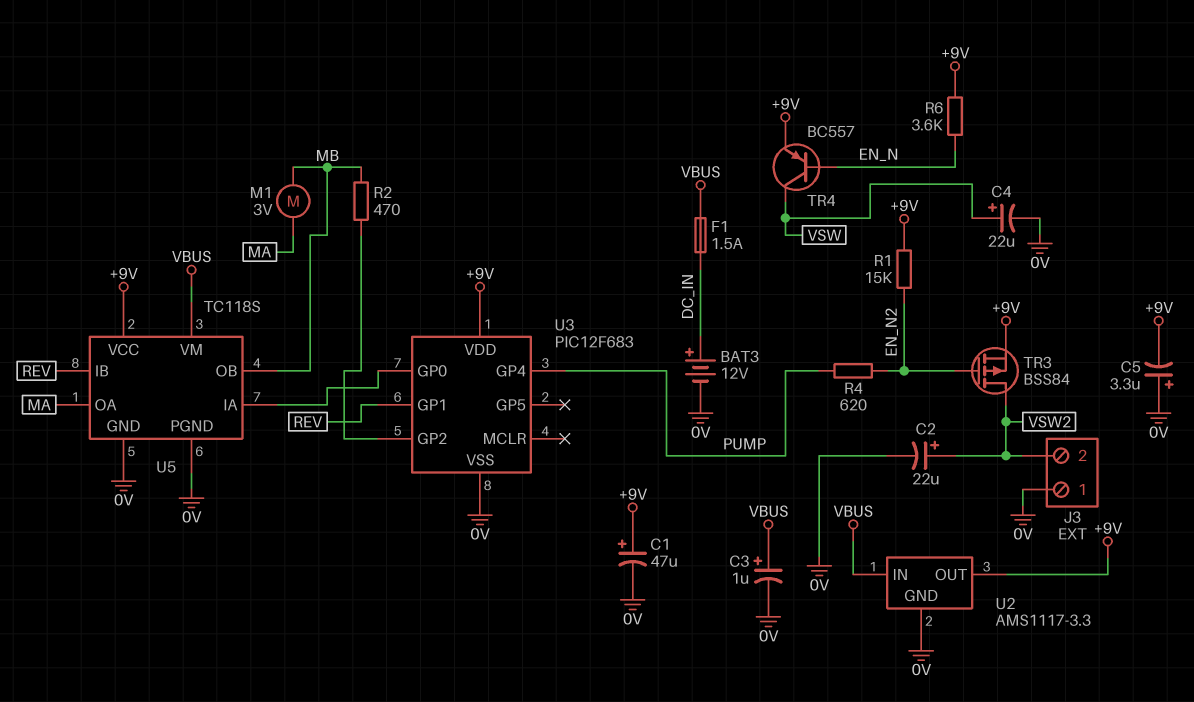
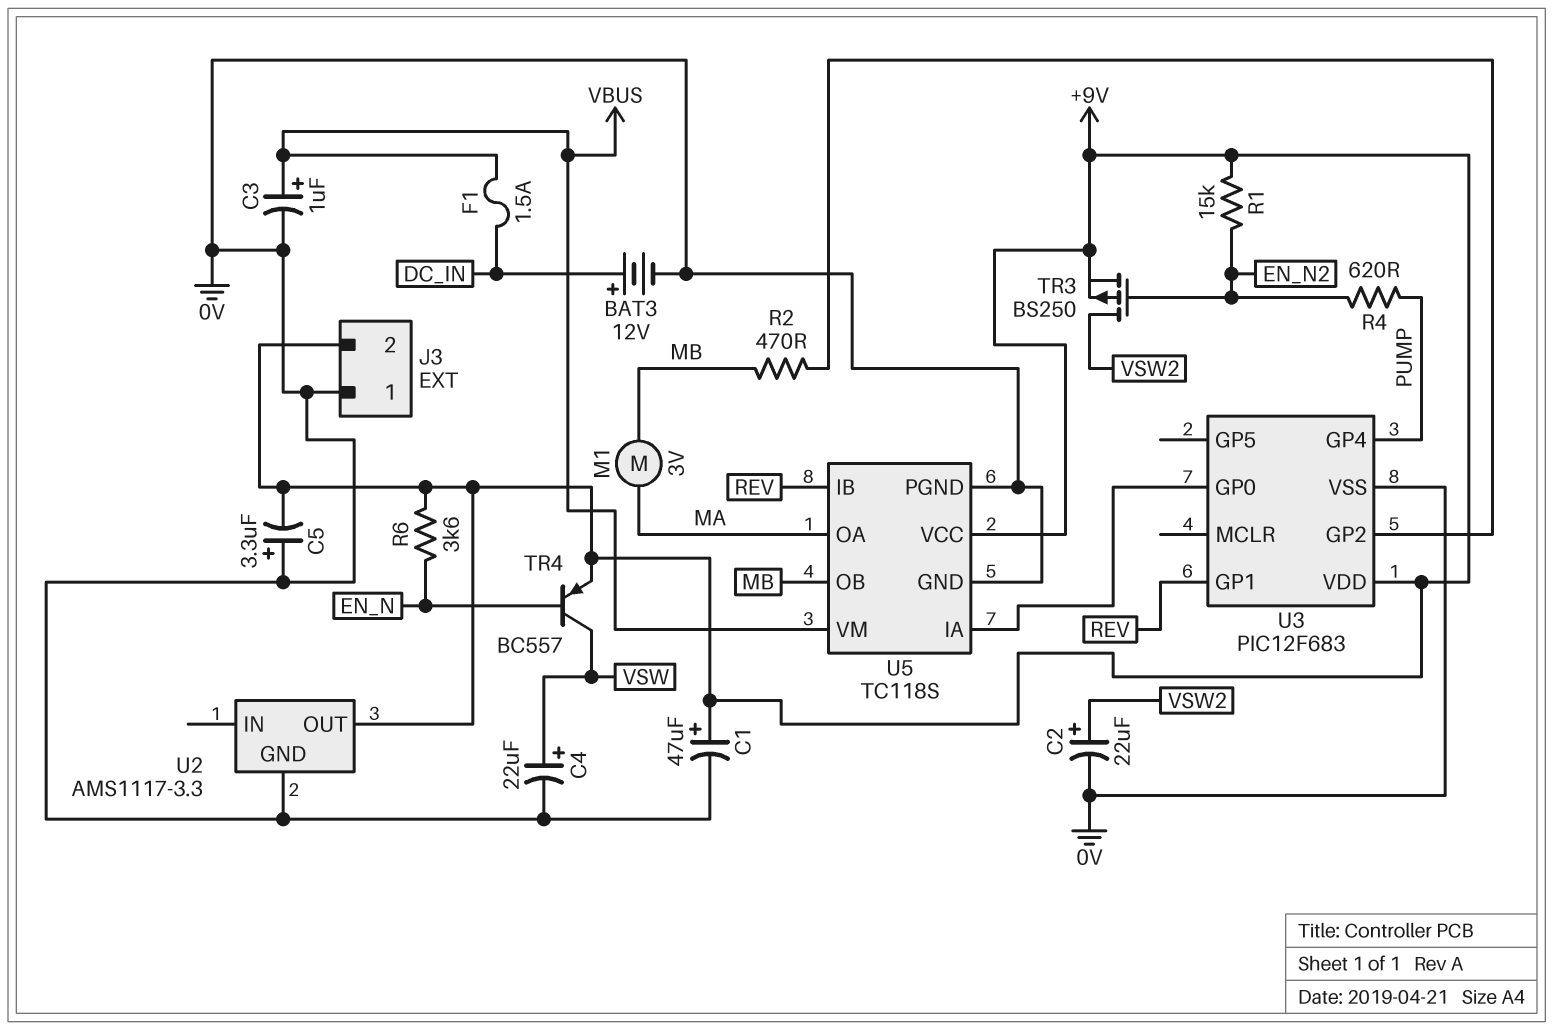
J3 pin 2: VSW2 -> +9V
TR3: PMOS BSS84 (G EN_N2, D VSW2, S +9V) -> PMOS BS250 (G EN_N2, D VSW2, S +9V)
U2 pin IN: VBUS -> none

